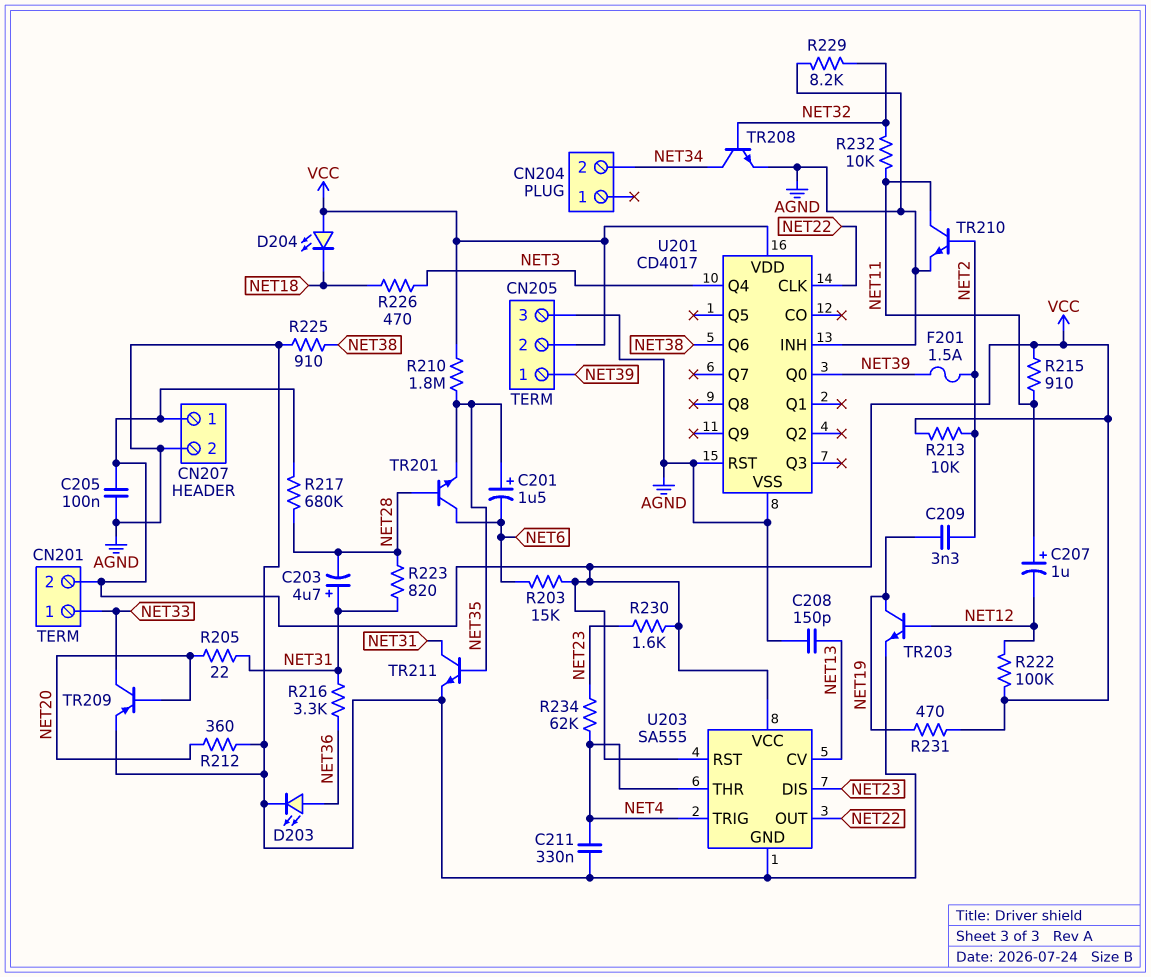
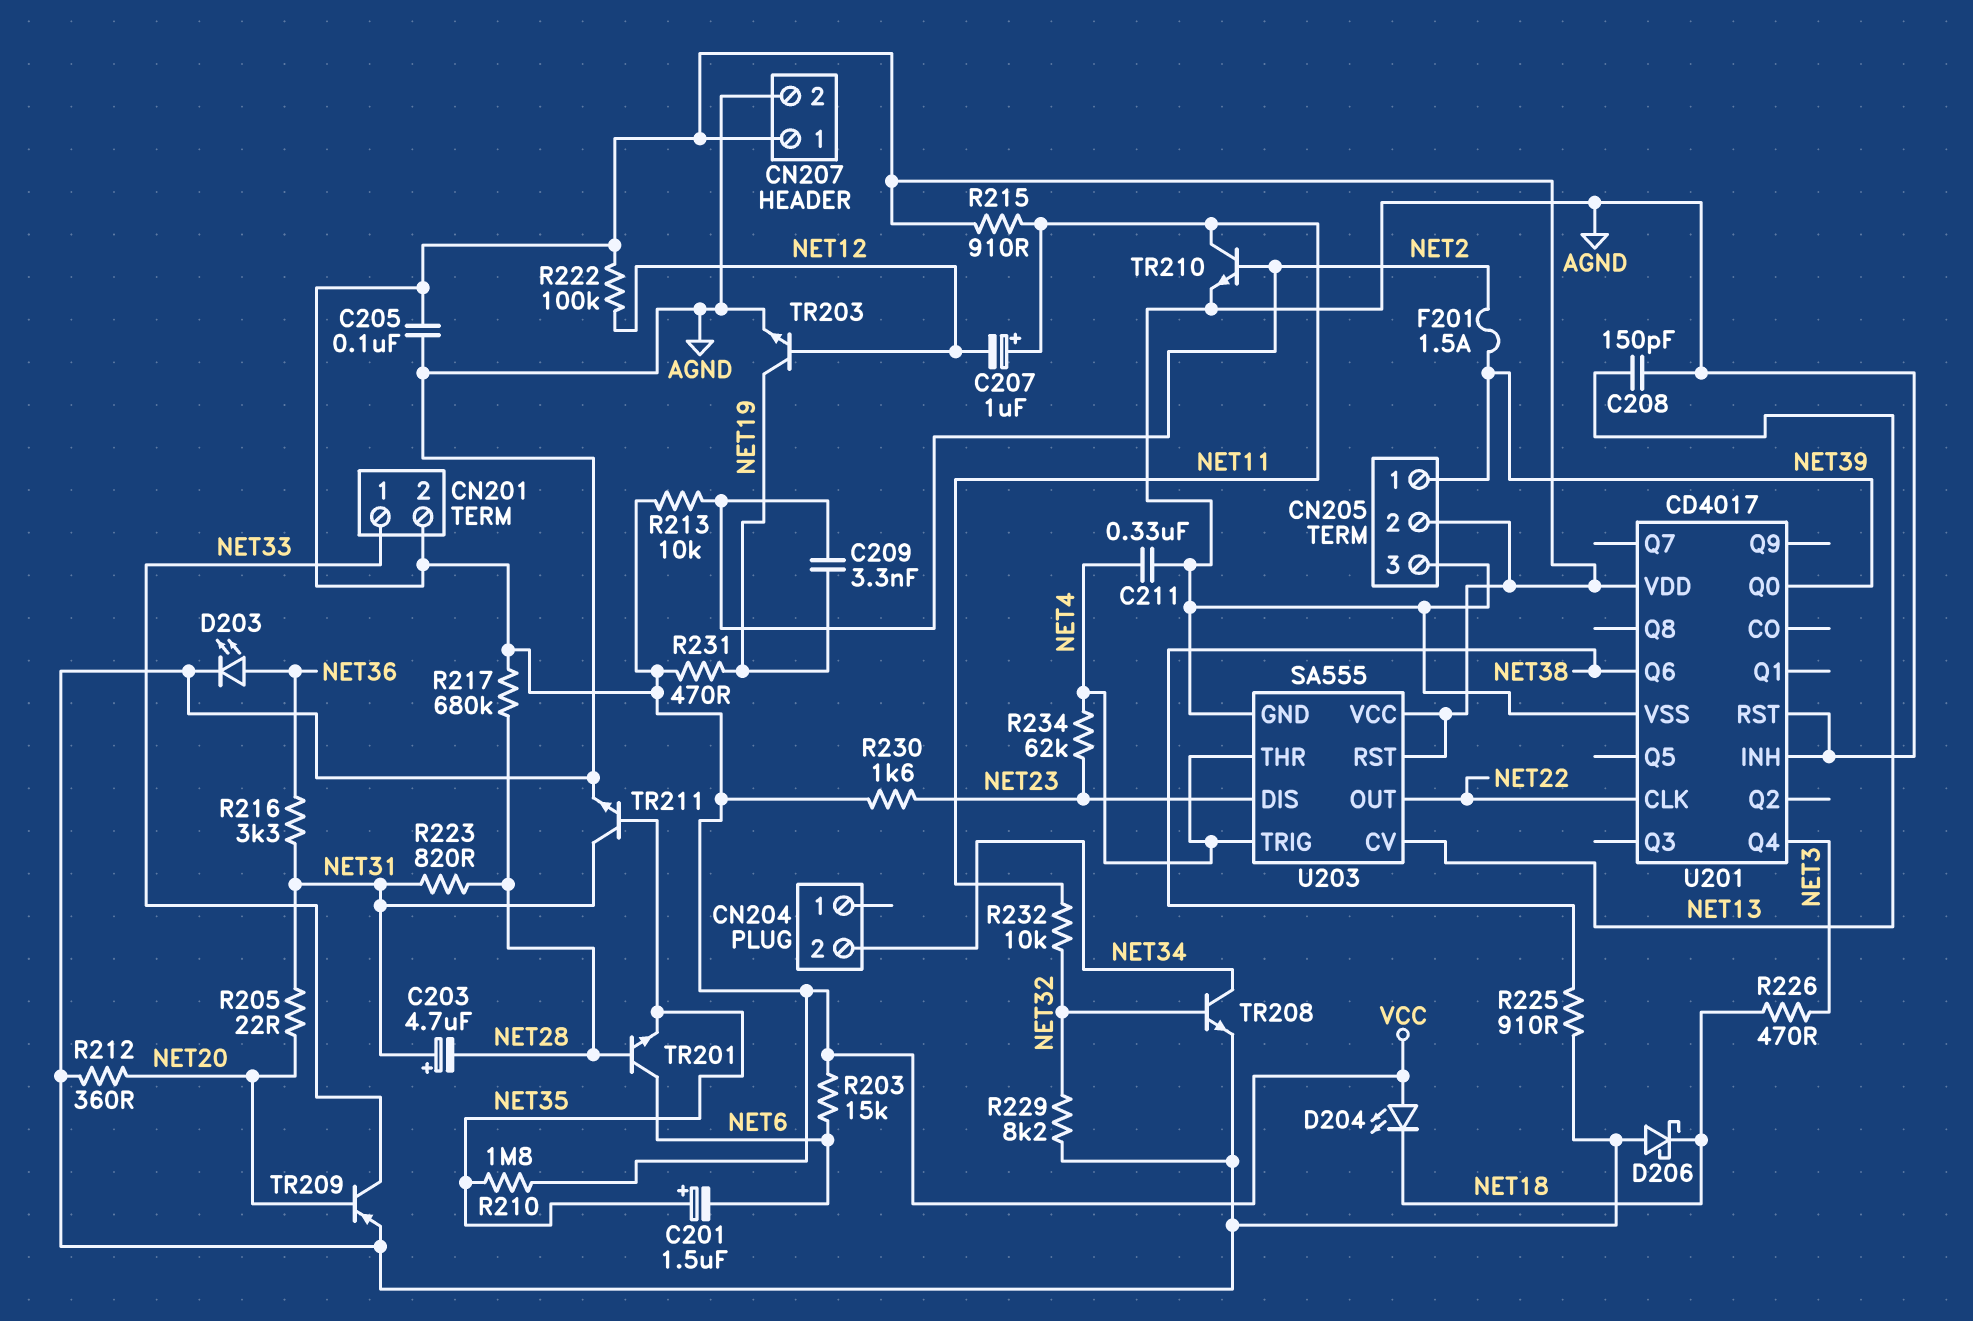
D206: none -> schottky (A AGND, K NET18)

